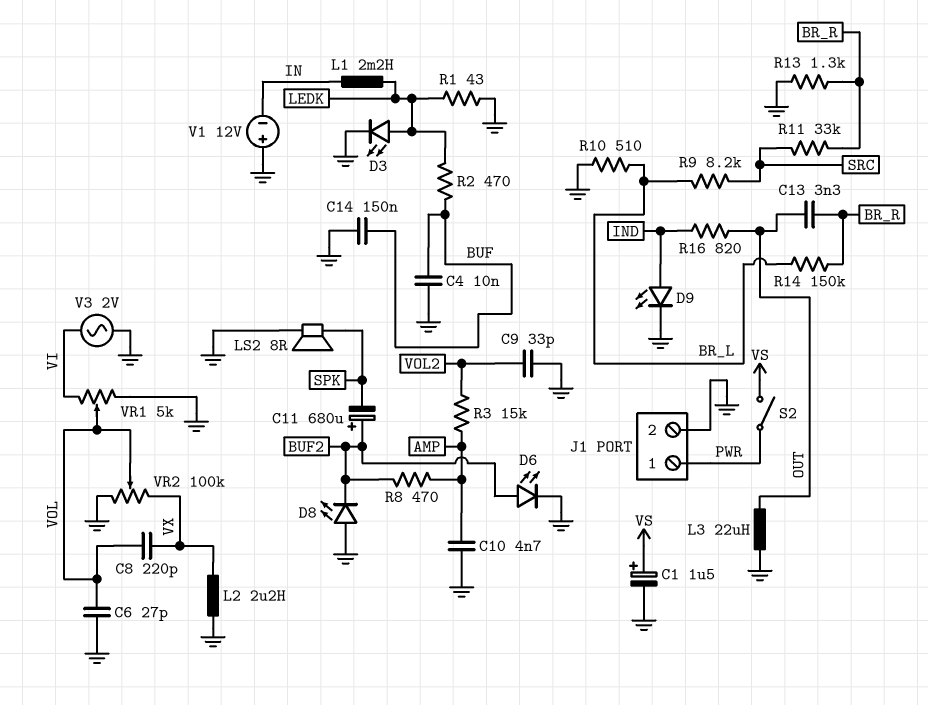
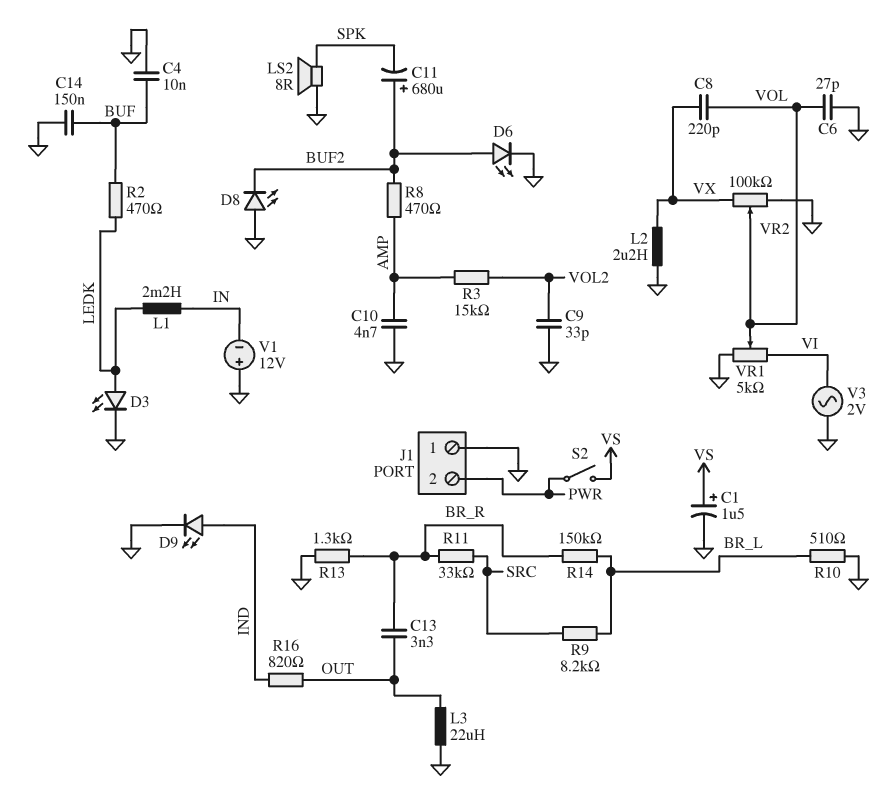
J1 pin 1: PWR -> GND
J1 pin 2: GND -> PWR
R1: 43 (GND, LEDK) -> none

